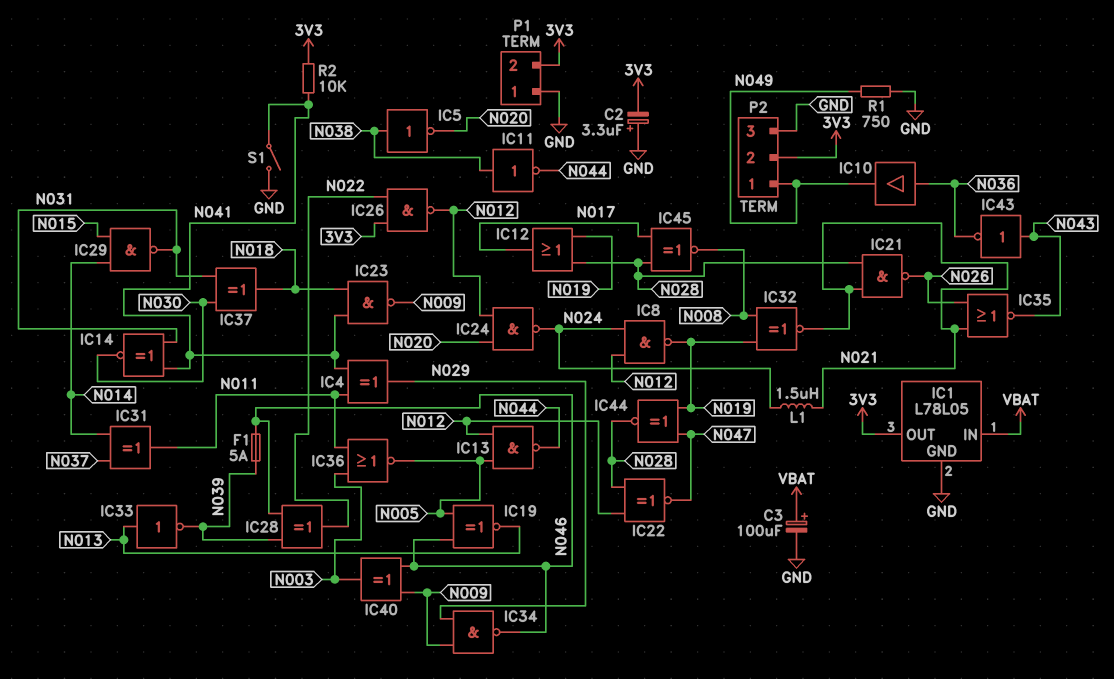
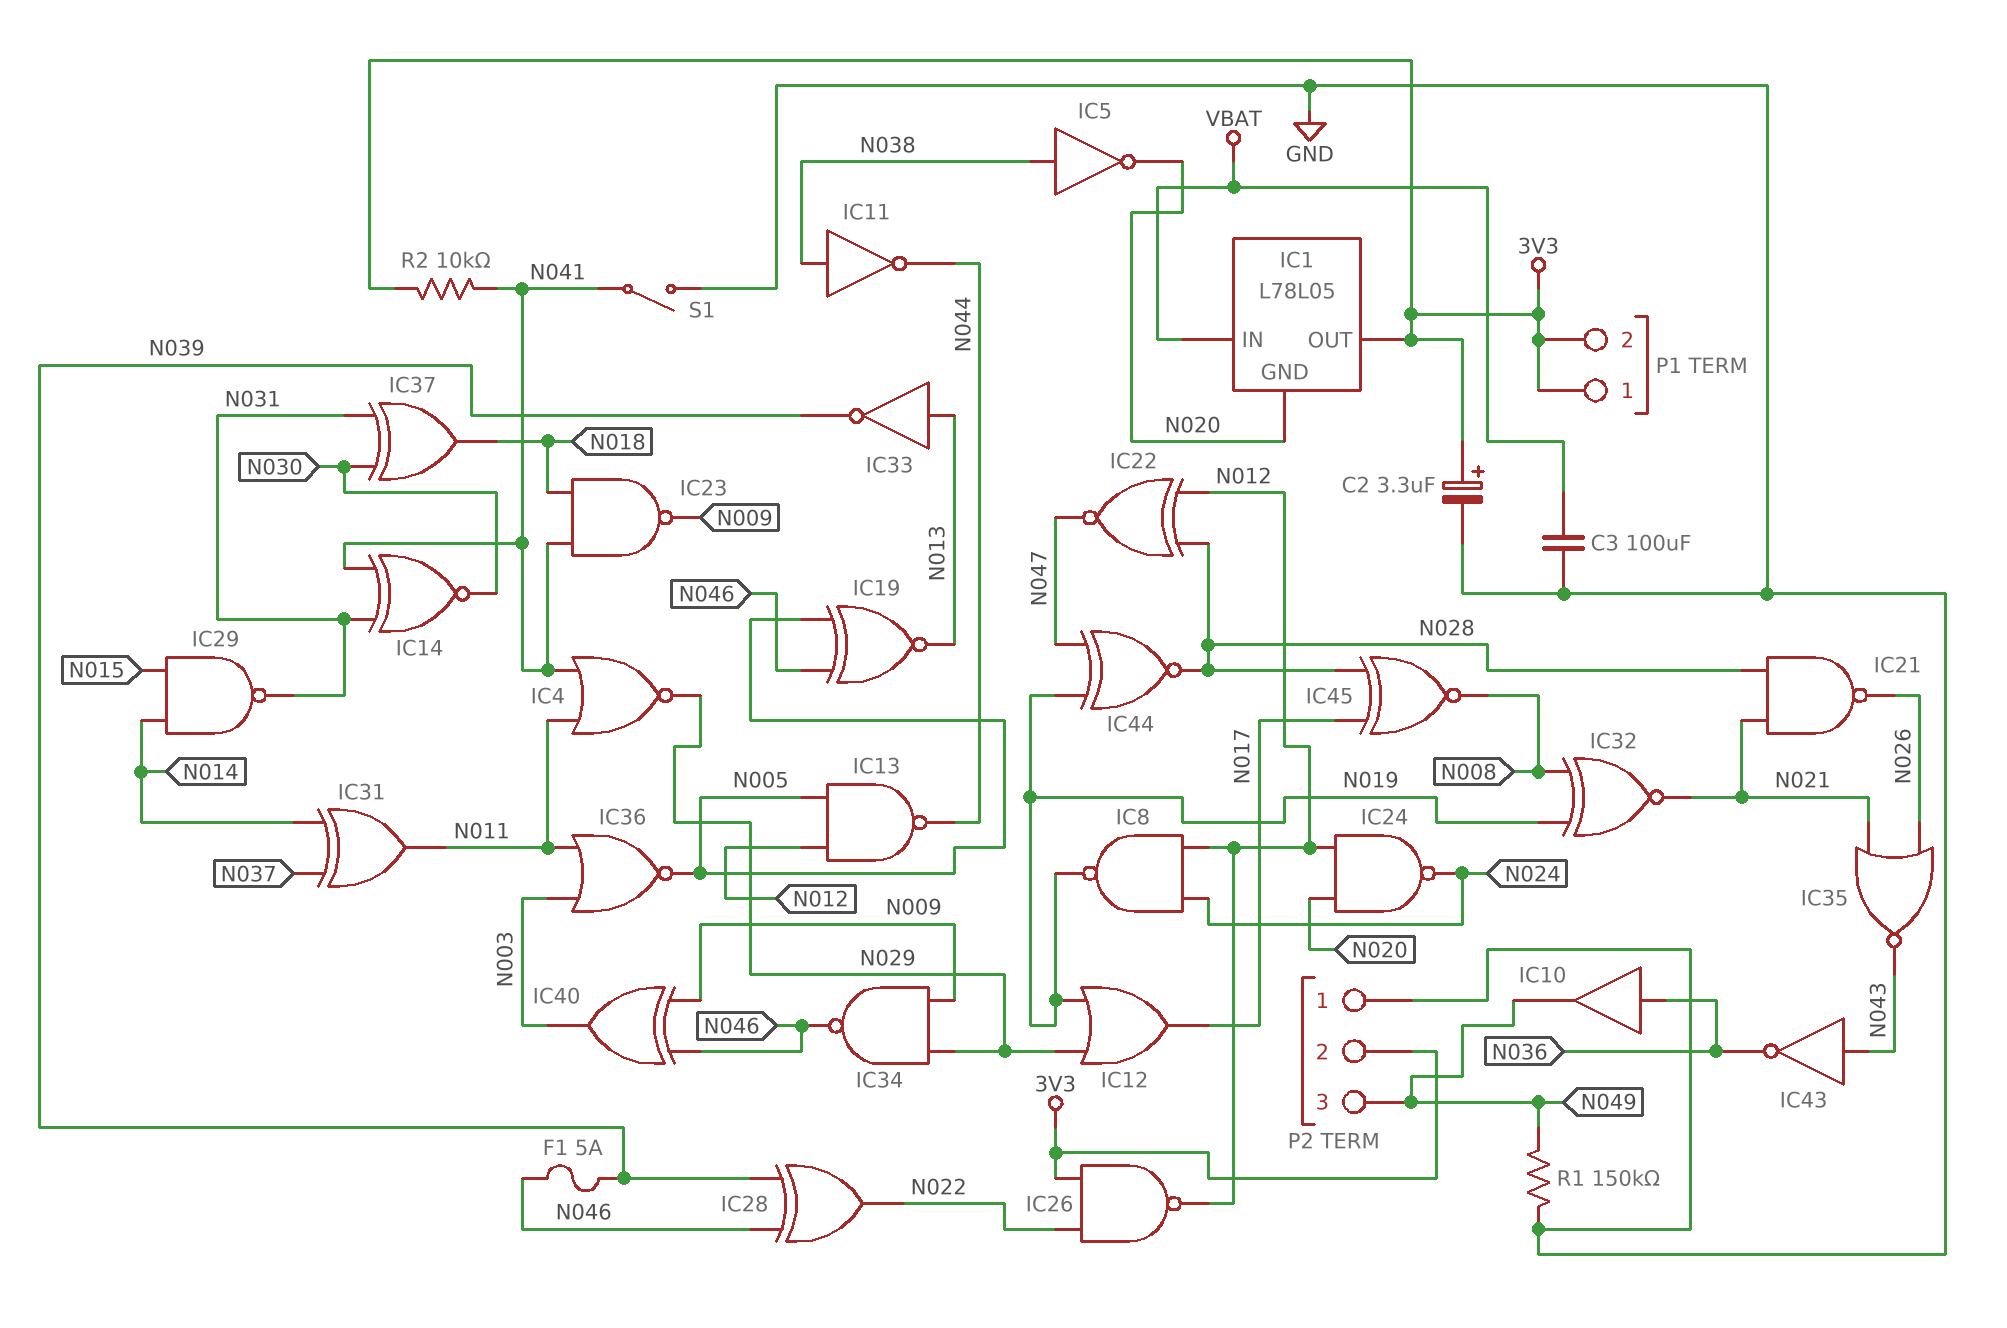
C2: 3.3uF (plus GND, minus 3V3) -> 3.3uF (plus 3V3, minus GND)
C3: 100uF (plus VBAT, minus GND) -> 100uF (GND, VBAT)
IC1 pin GND: GND -> N020
IC4: XOR (in N011, in N041, out N029) -> NOR (in N011, in N041, out N029)
IC12: OR (in N019, in N028, out N017) -> OR (in N019, in N029, out N017)
L1: 1.5uH (N021, N024) -> none
P1 pin 1: GND -> 3V3
P2 pin 1: N049 -> GND
P2 pin 3: GND -> N049
R1: 750 (GND, N049) -> 150k (GND, N049)

